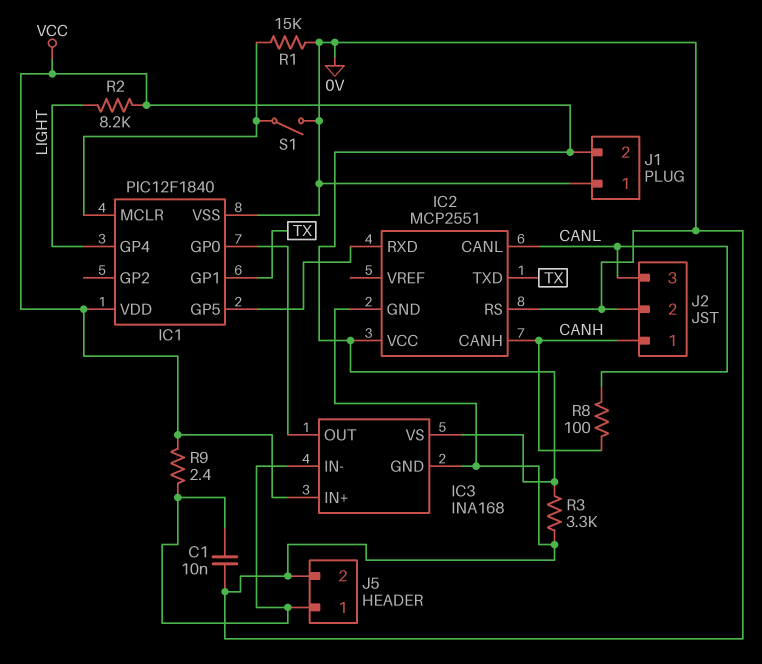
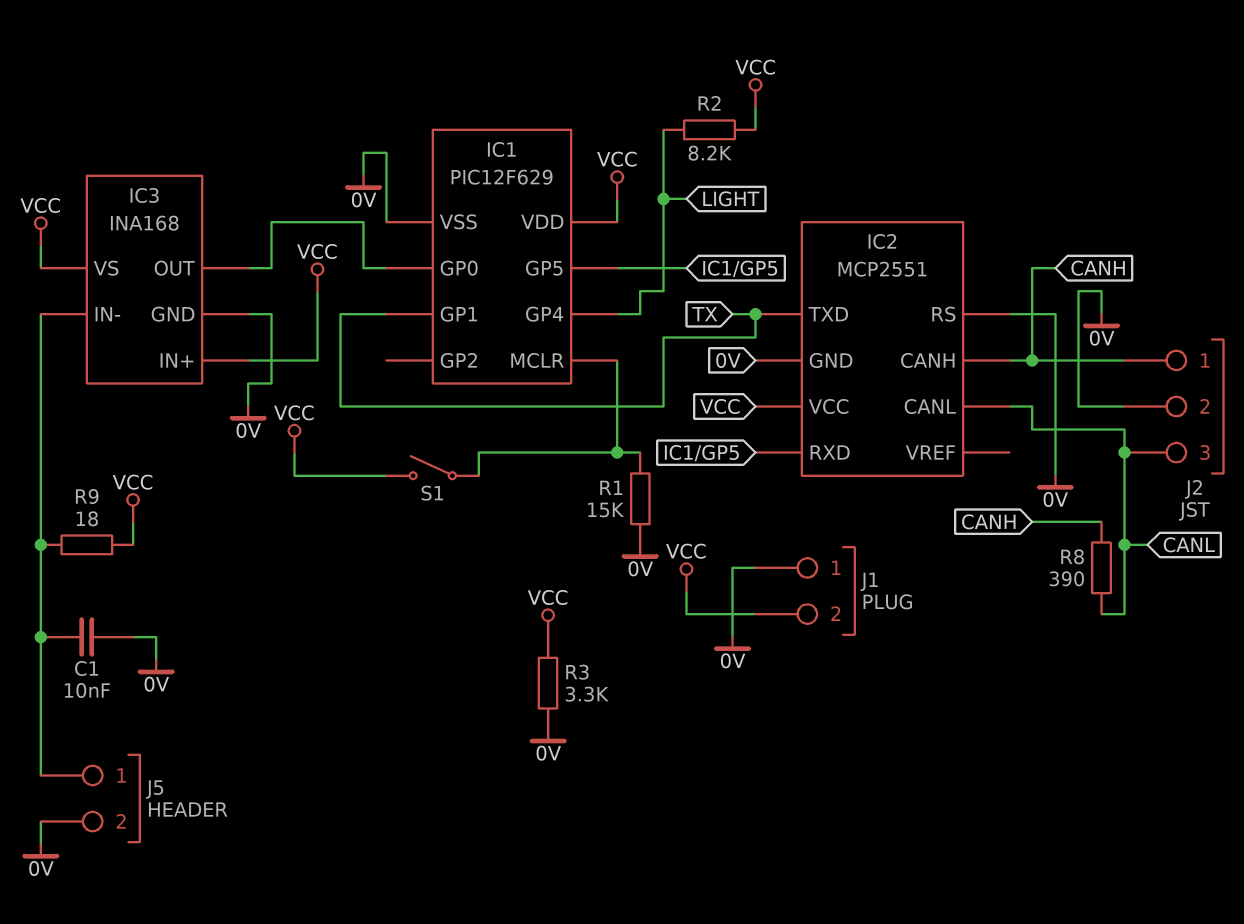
IC1: PIC12F1840 -> PIC12F629
R8: 100 (CANH, CANL) -> 390 (CANH, CANL)
R9: 2.4 (IC3/IN-, VCC) -> 18 (IC3/IN-, VCC)
S1: switch (0V, IC1/MCLR) -> switch (IC1/MCLR, VCC)

